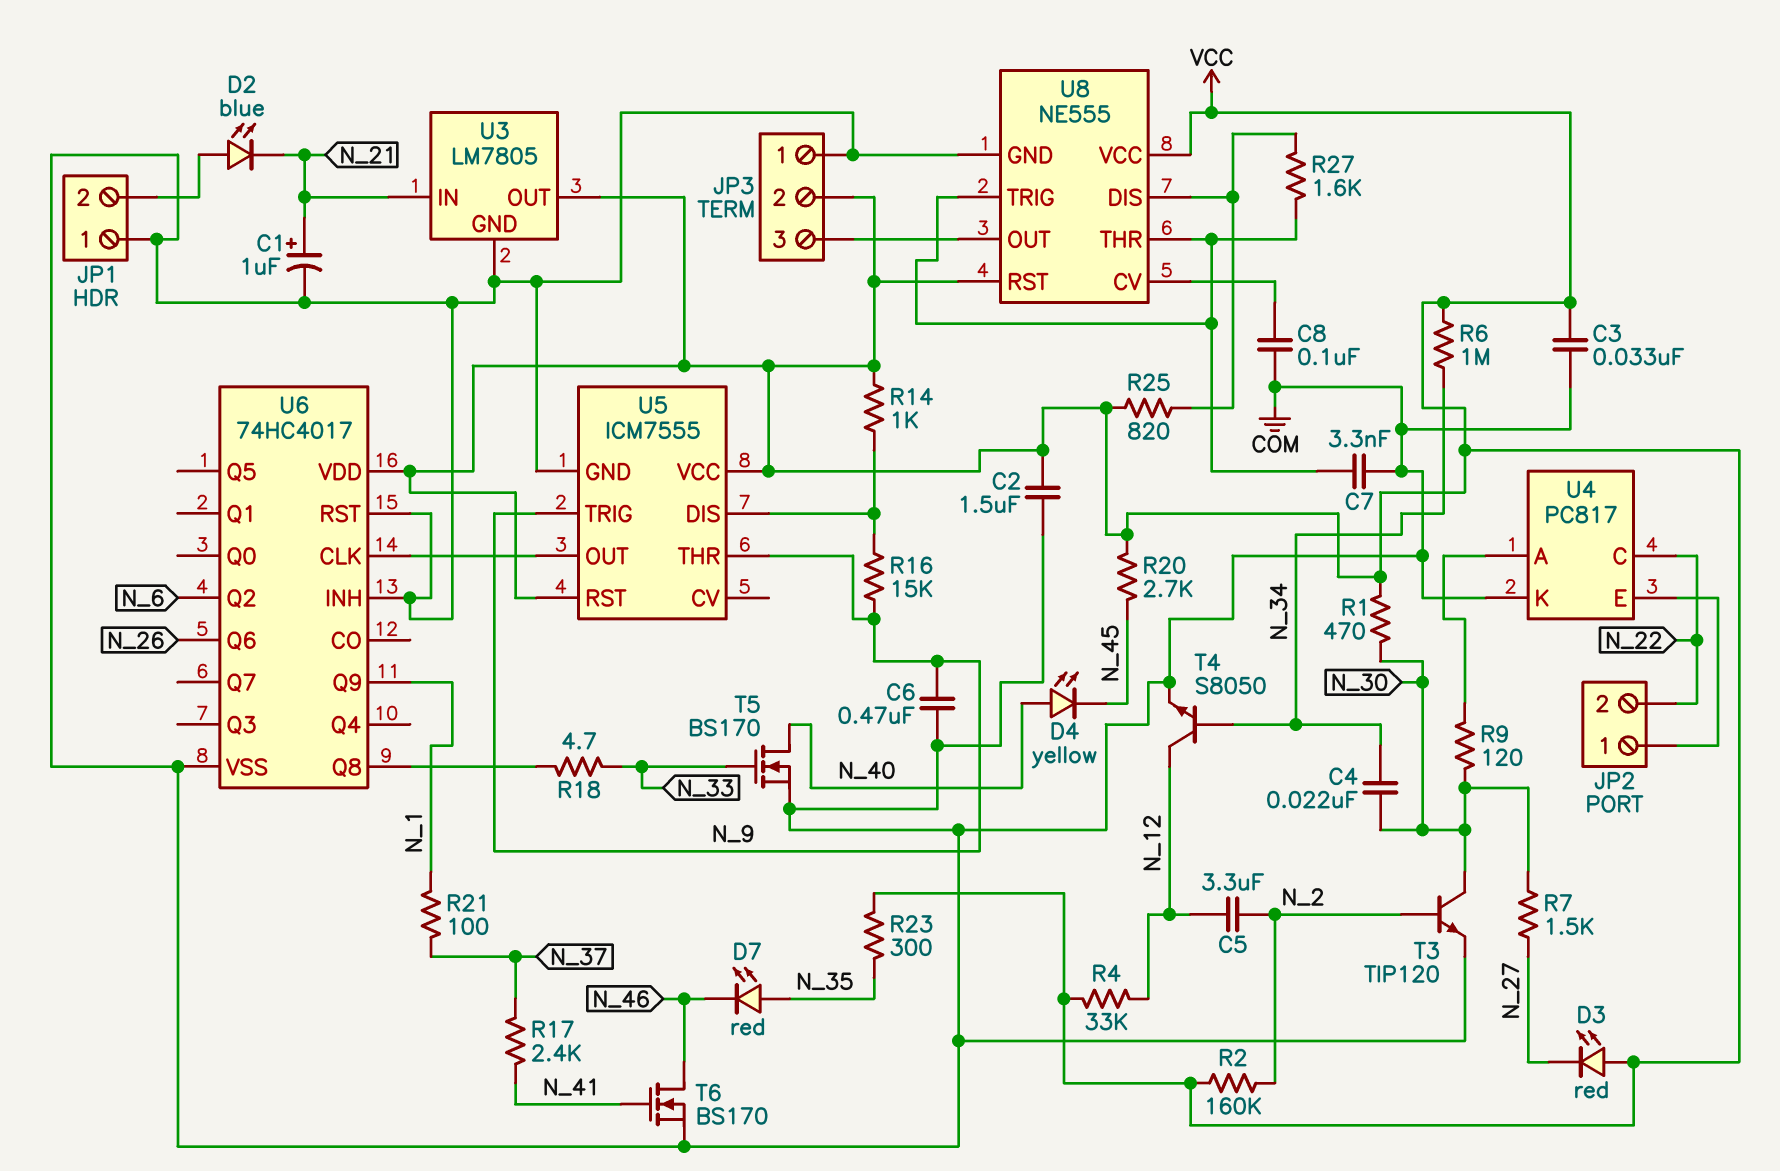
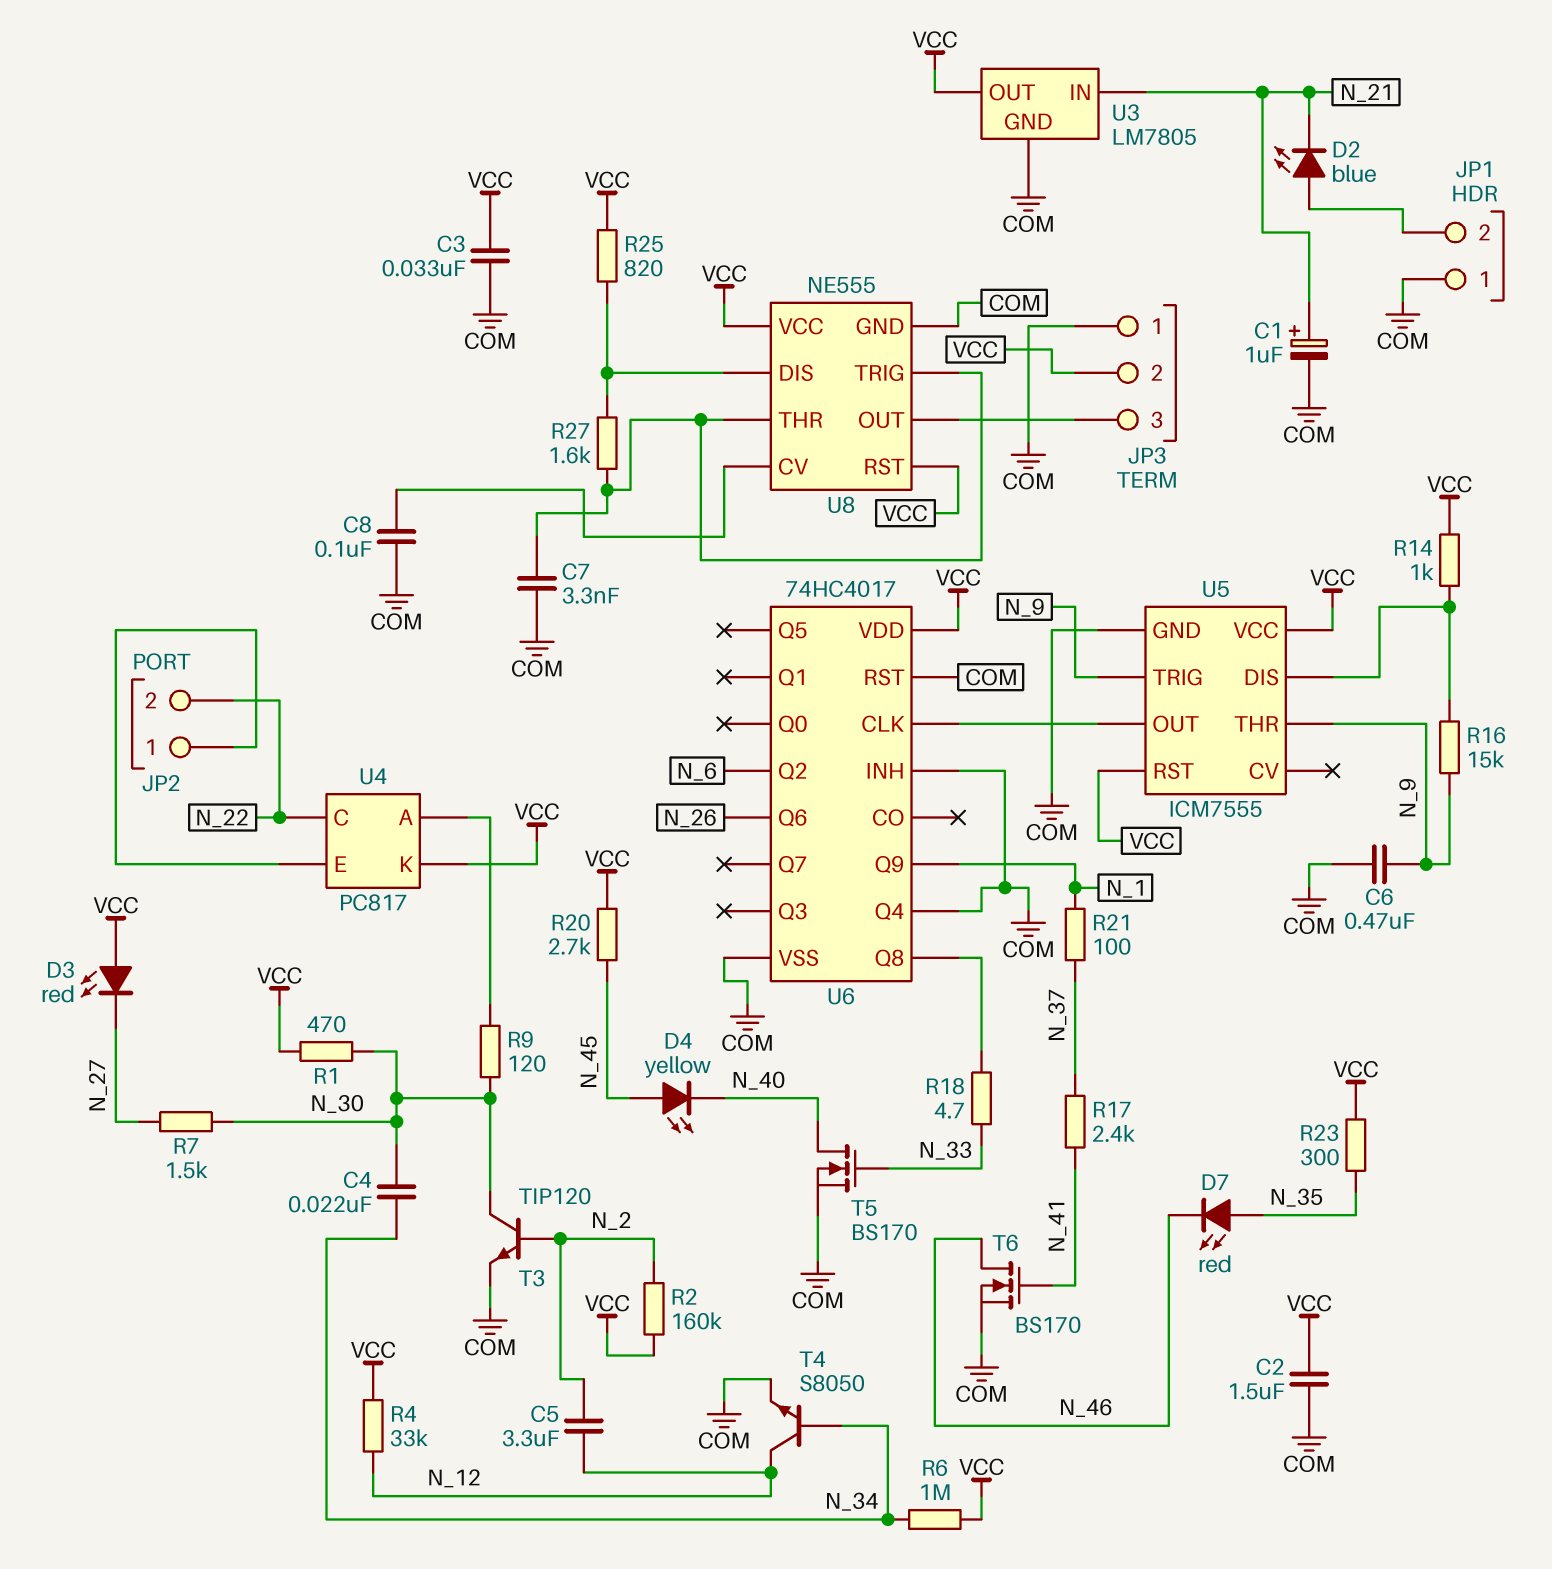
D4: LED yellow (A N_40, K N_45) -> LED yellow (A N_45, K N_40)
U4 pin K: COM -> VCC
U6 pin Q4: none -> COM

